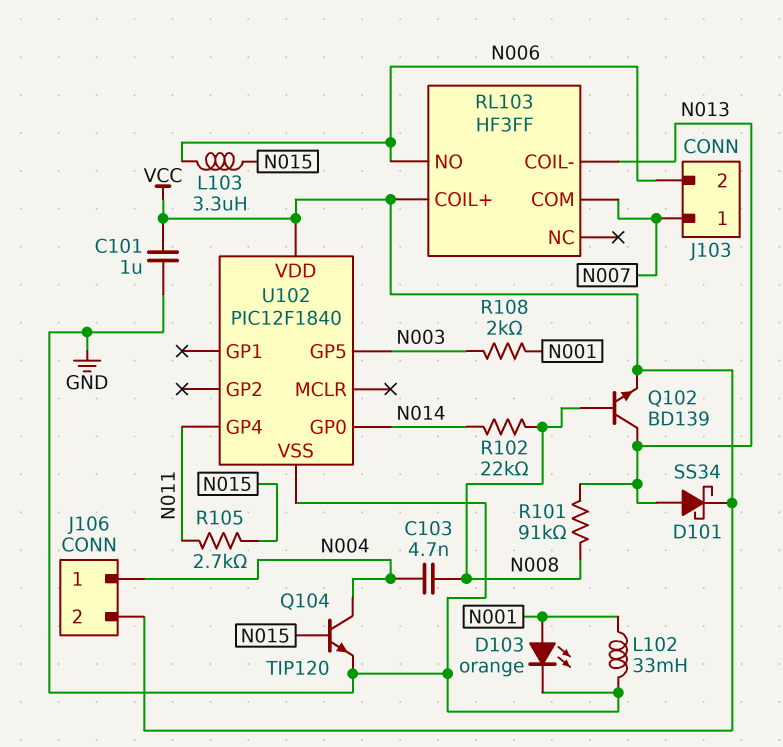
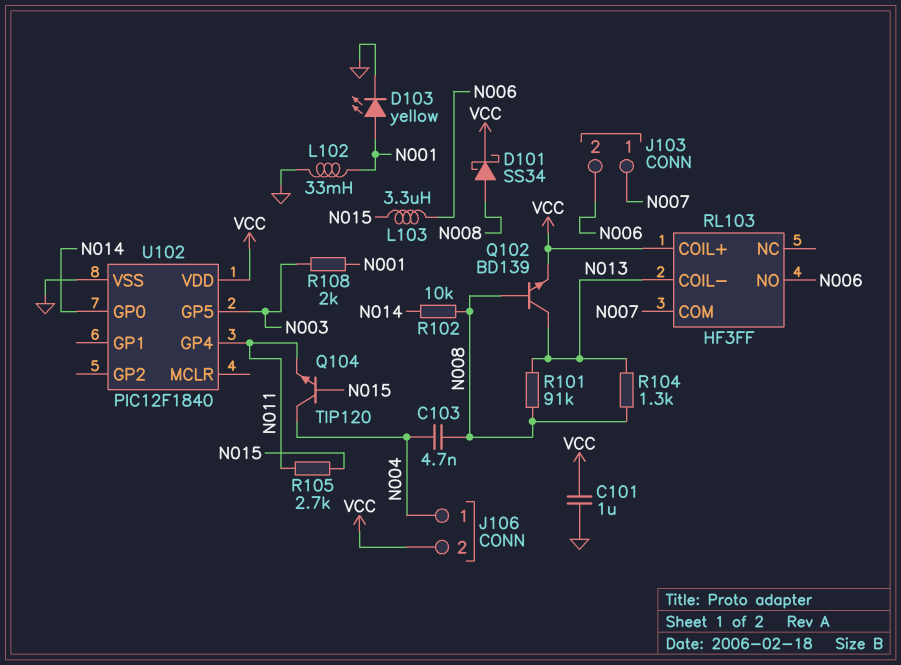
D101: schottky SS34 (A N013, K VCC) -> schottky SS34 (A N008, K VCC)
D103: LED orange (A N001, K GND) -> LED yellow (A N001, K GND)
Q104: NPN TIP120 (B N015, C N004, E GND) -> NPN TIP120 (B N015, C N004, E N011)
R102: 22k (N008, N014) -> 10k (N008, N014)
R104: none -> 1.3k (N008, N013)

